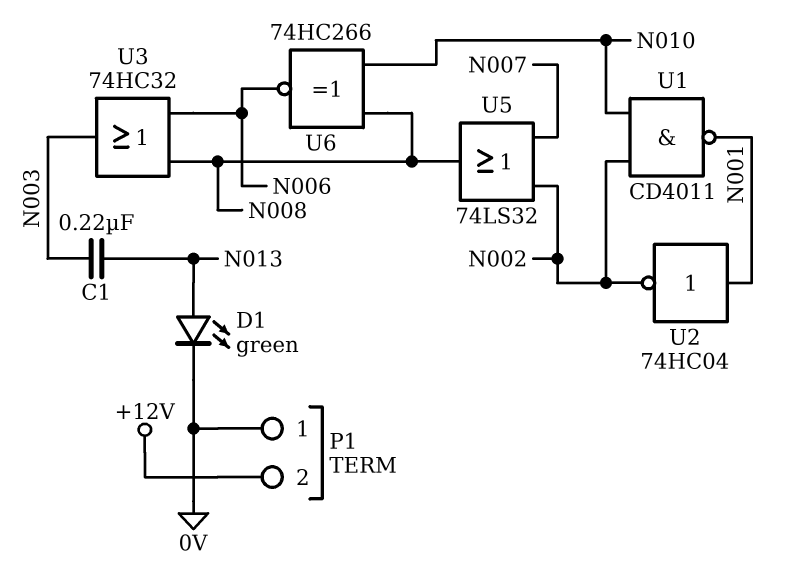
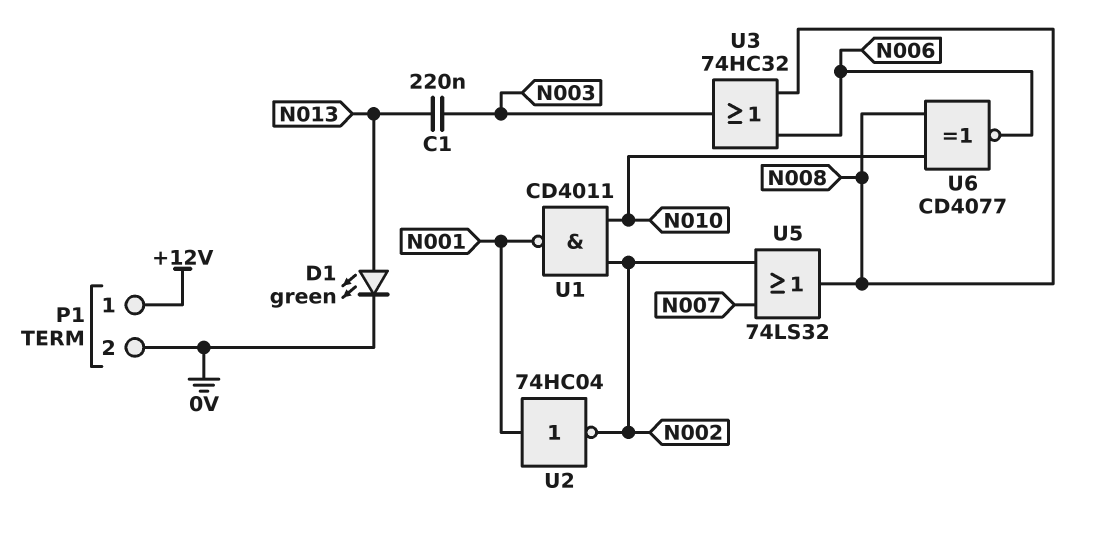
P1 pin 1: 0V -> +12V
P1 pin 2: +12V -> 0V
U6: XNOR 74HC266 (in N008, in N010, out N006) -> XNOR CD4077 (in N008, in N010, out N006)

